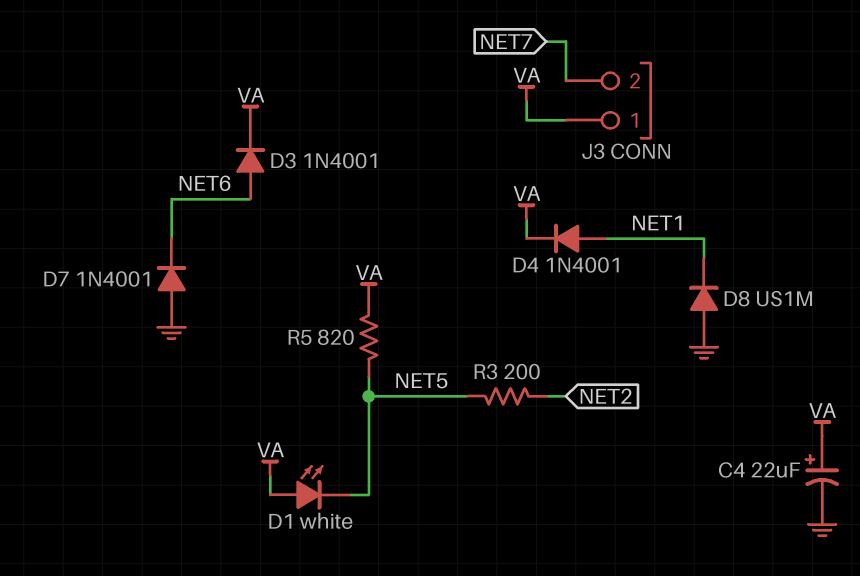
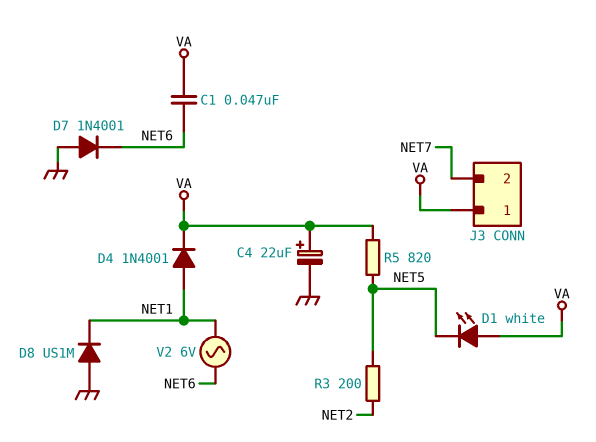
C1: none -> 47nF (NET6, VA)
D3: diode 1N4001 (A NET6, K VA) -> none
V2: none -> AC 6V (NET1, NET6)

